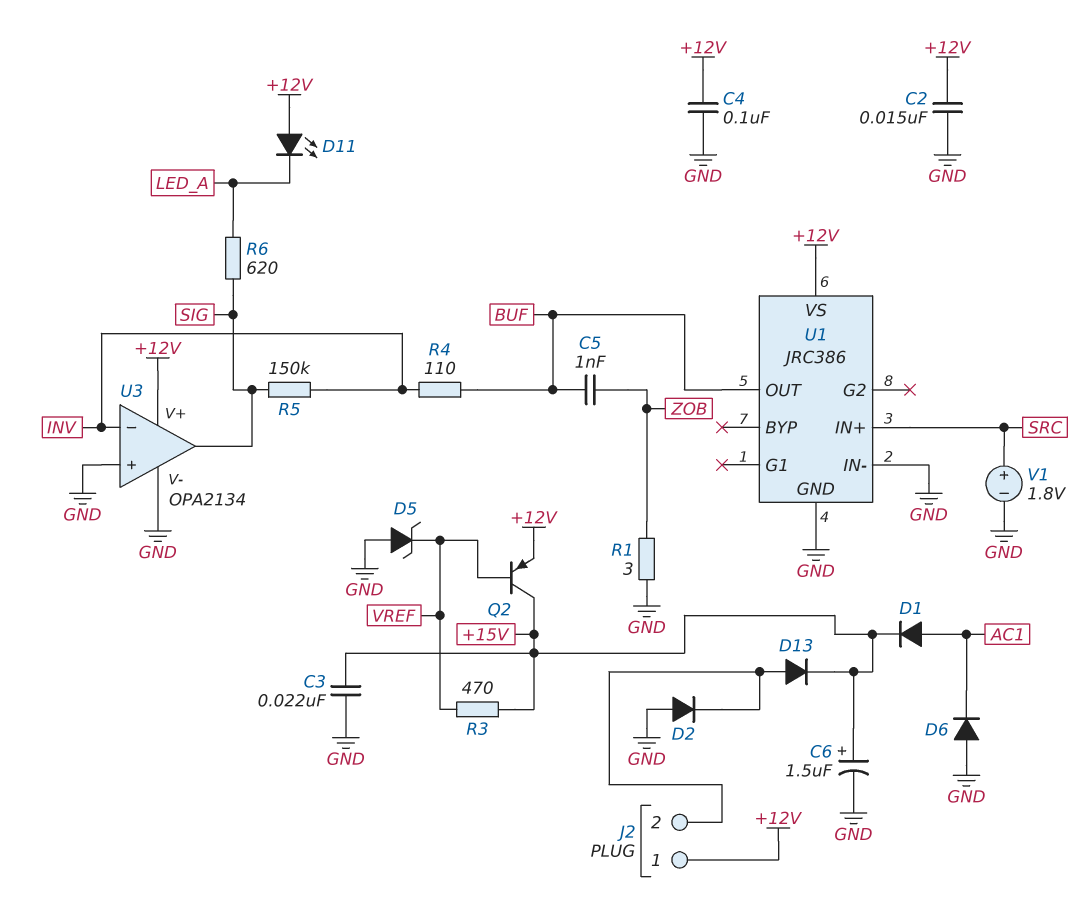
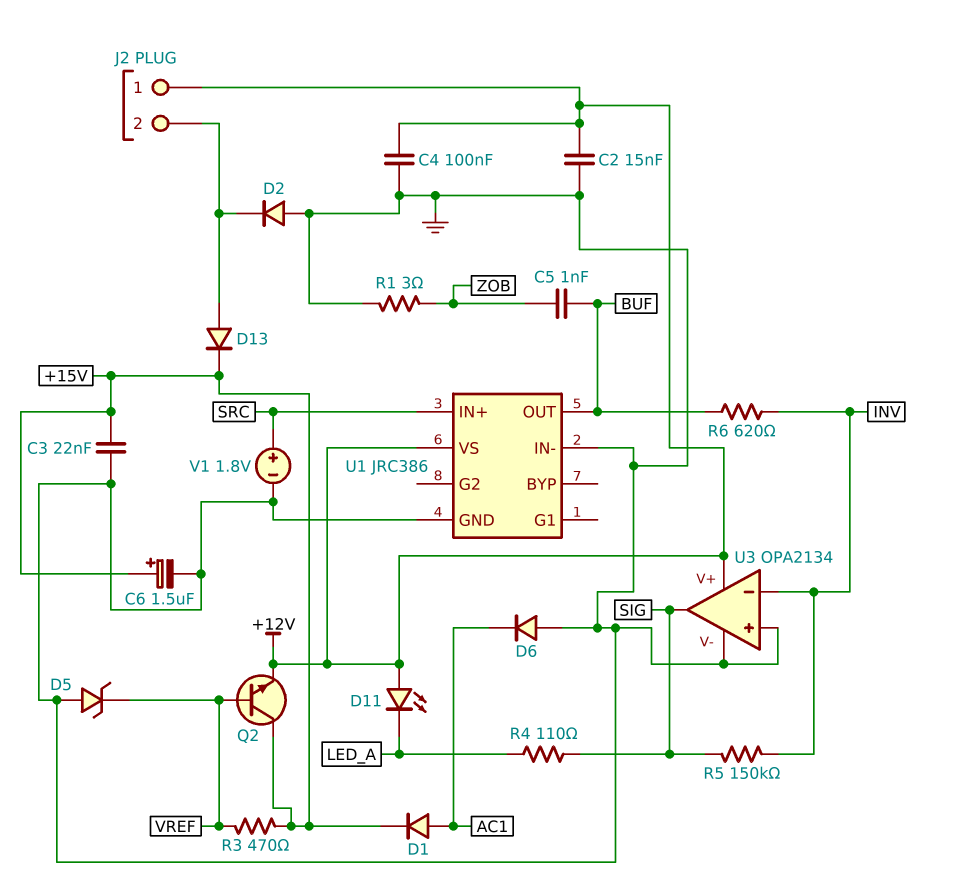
Q2: PNP (B VREF, C +15V, E +12V) -> NPN (B VREF, C +15V, E +12V)
R4: 110 (BUF, INV) -> 110 (LED_A, SIG)
R6: 620 (LED_A, SIG) -> 620 (BUF, INV)

